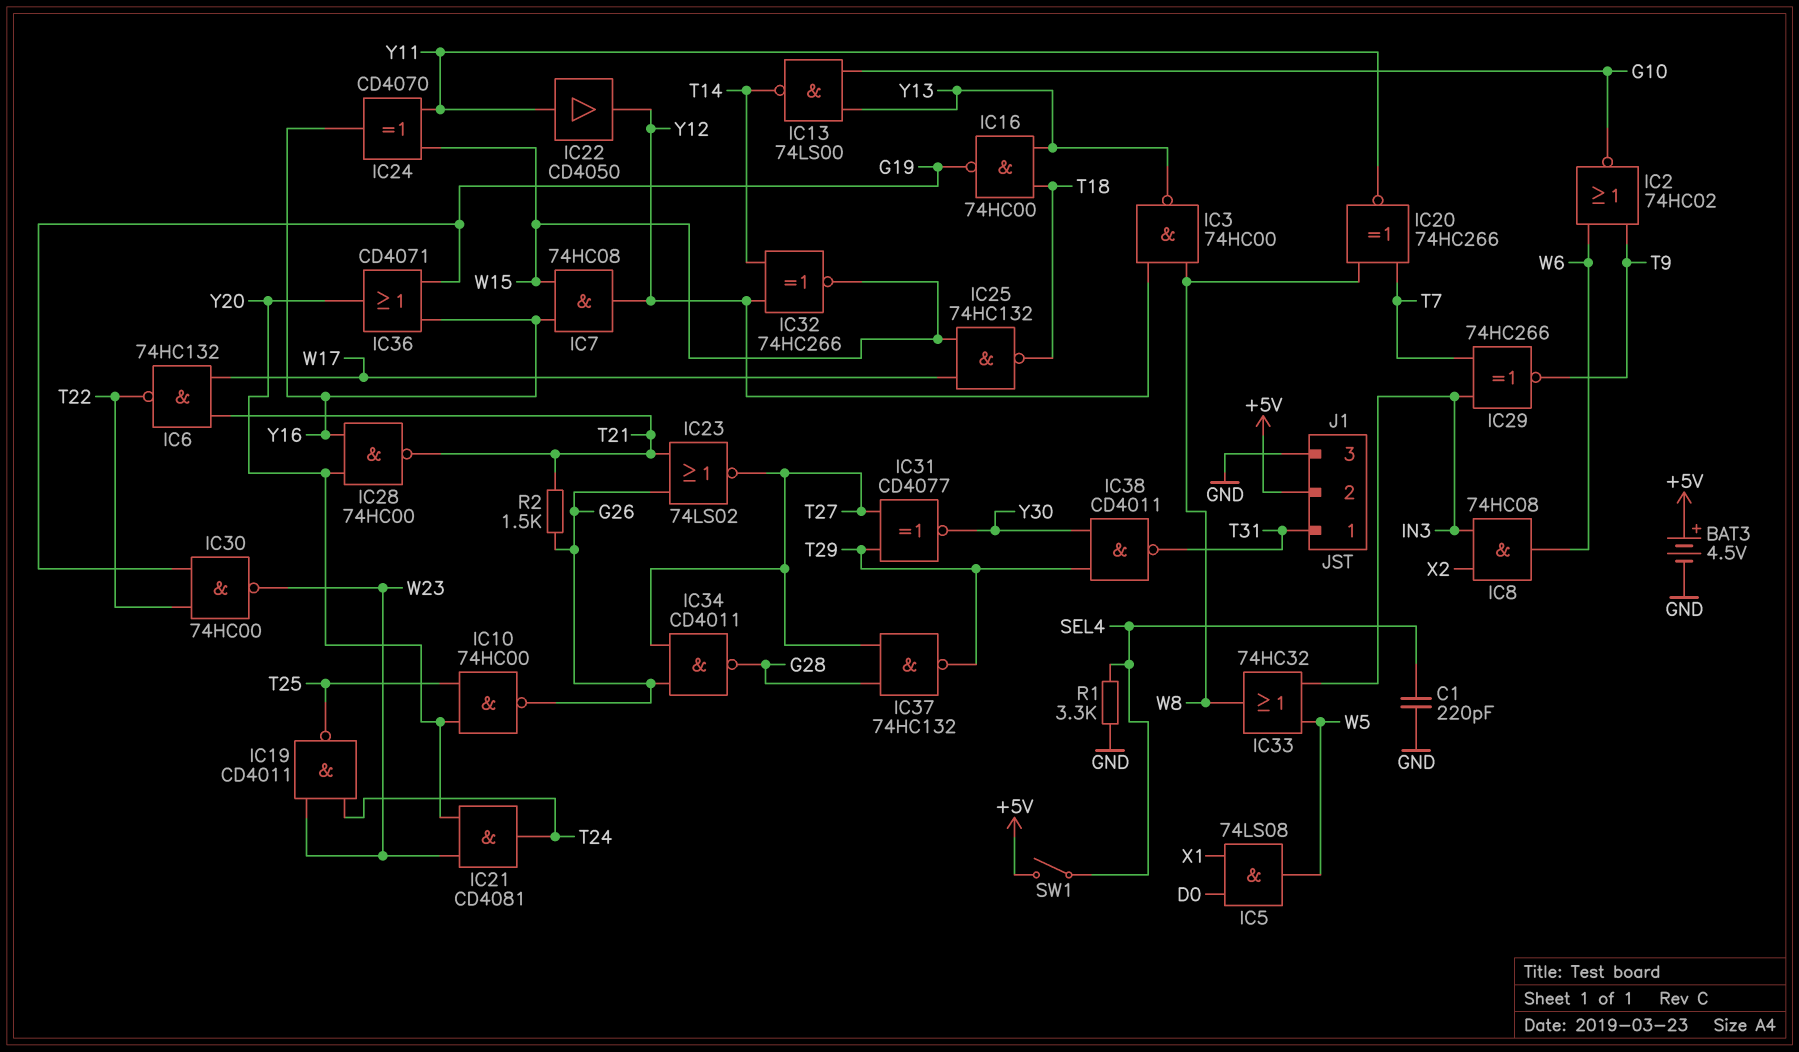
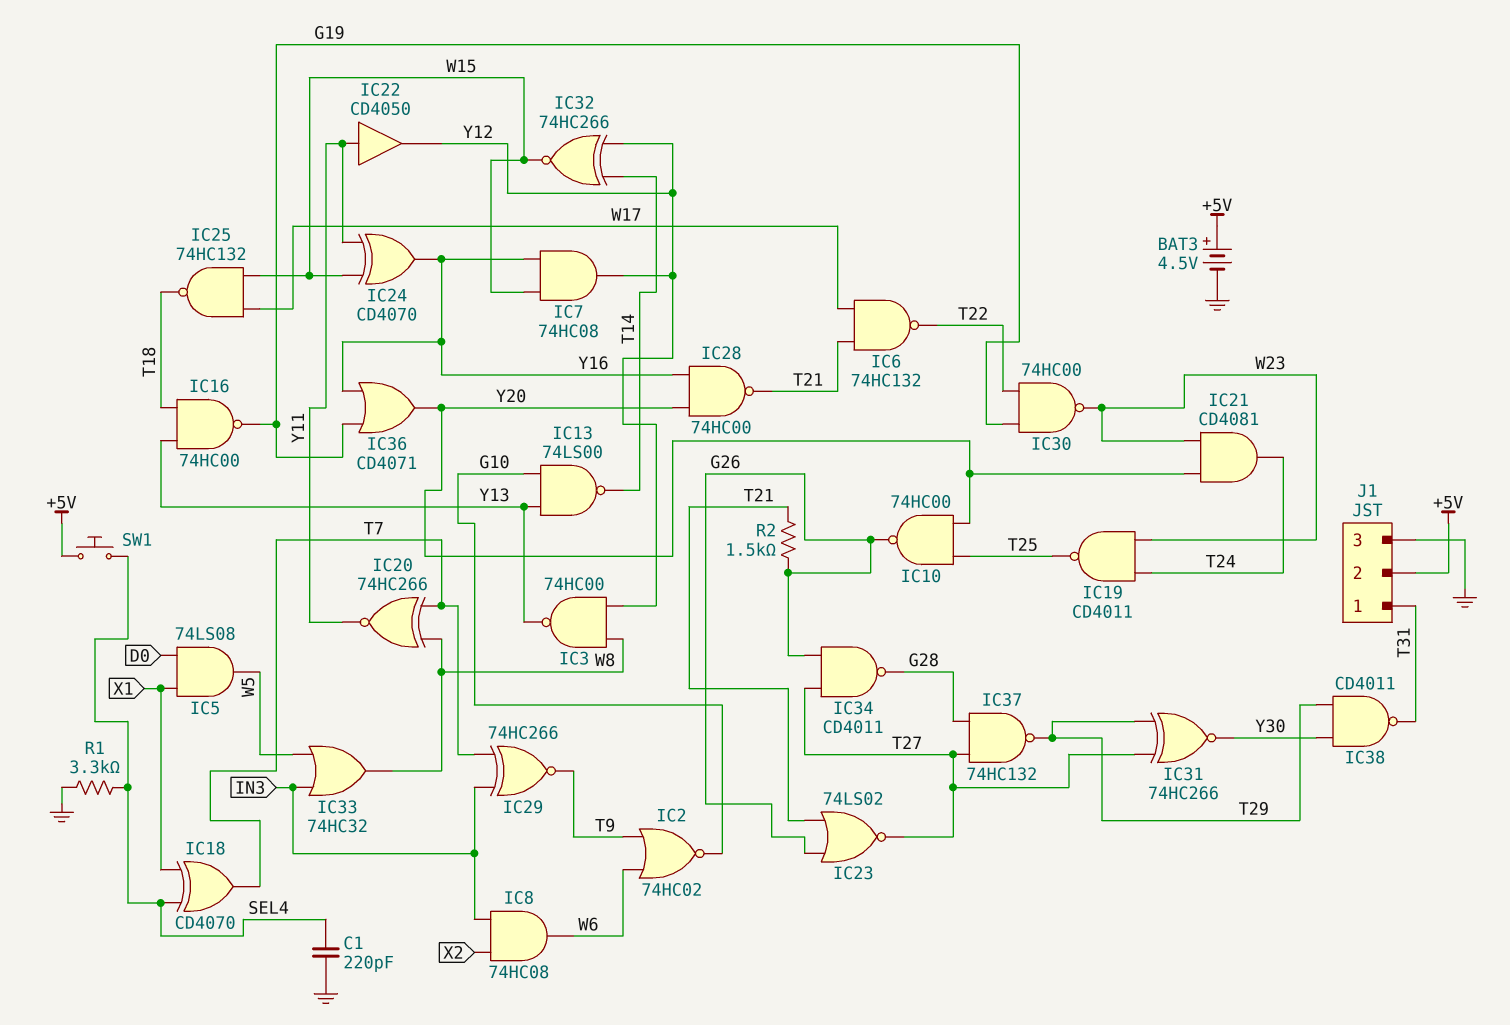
IC18: none -> XOR CD4070 (in SEL4, in X1, out T7)
IC31: XNOR CD4077 (in T27, in T29, out Y30) -> XNOR 74HC266 (in T27, in T29, out Y30)
SW1: switch (+5V, SEL4) -> button (+5V, SEL4)

